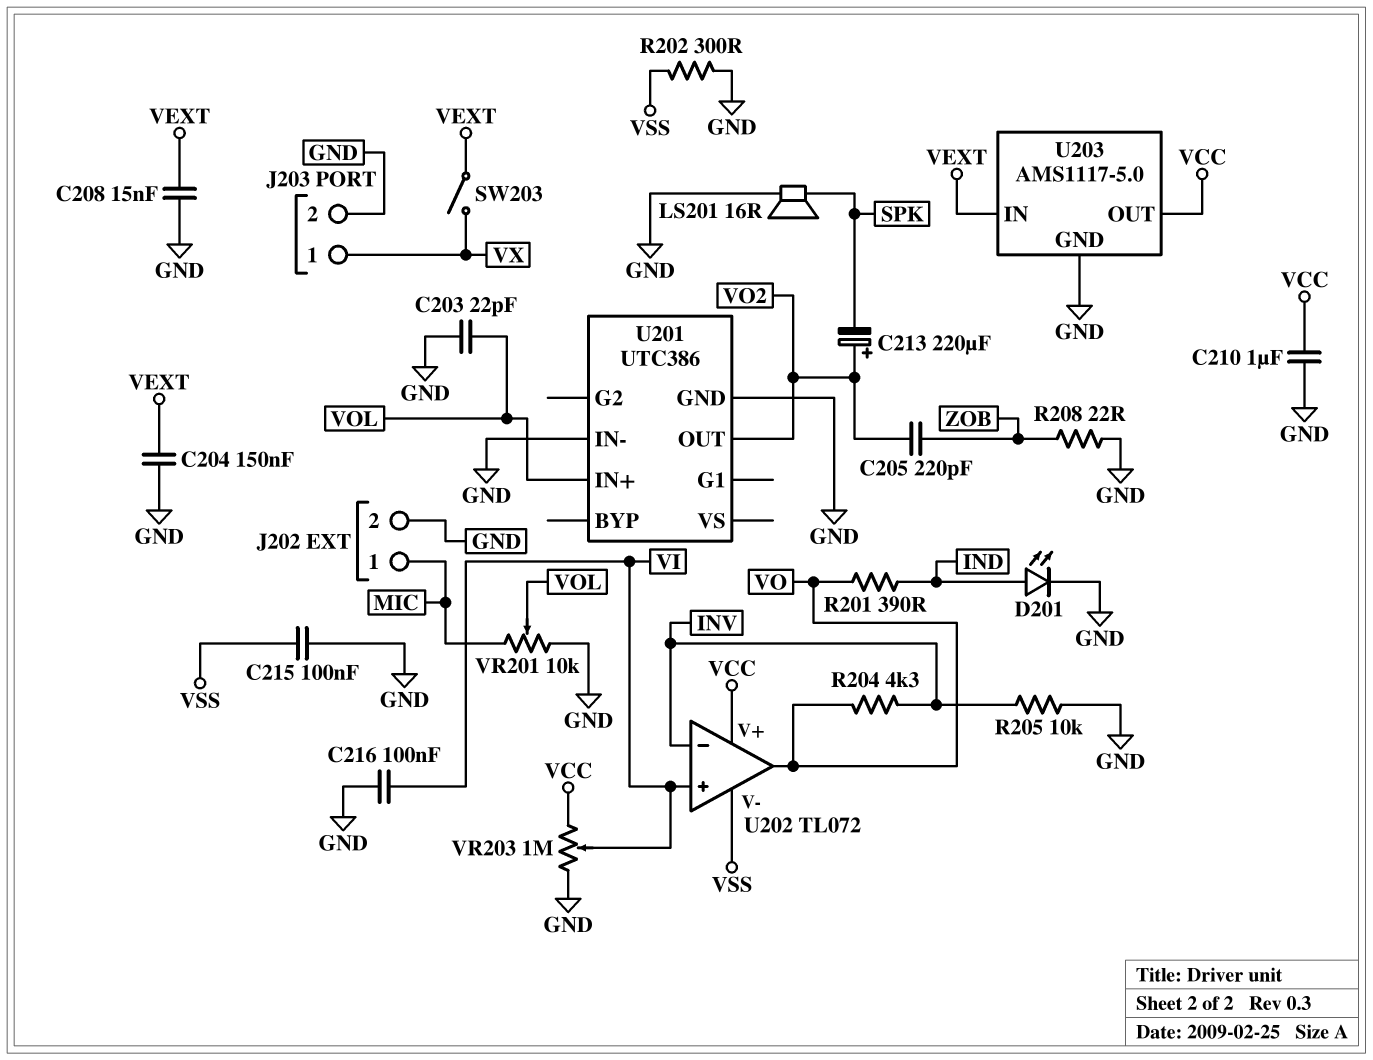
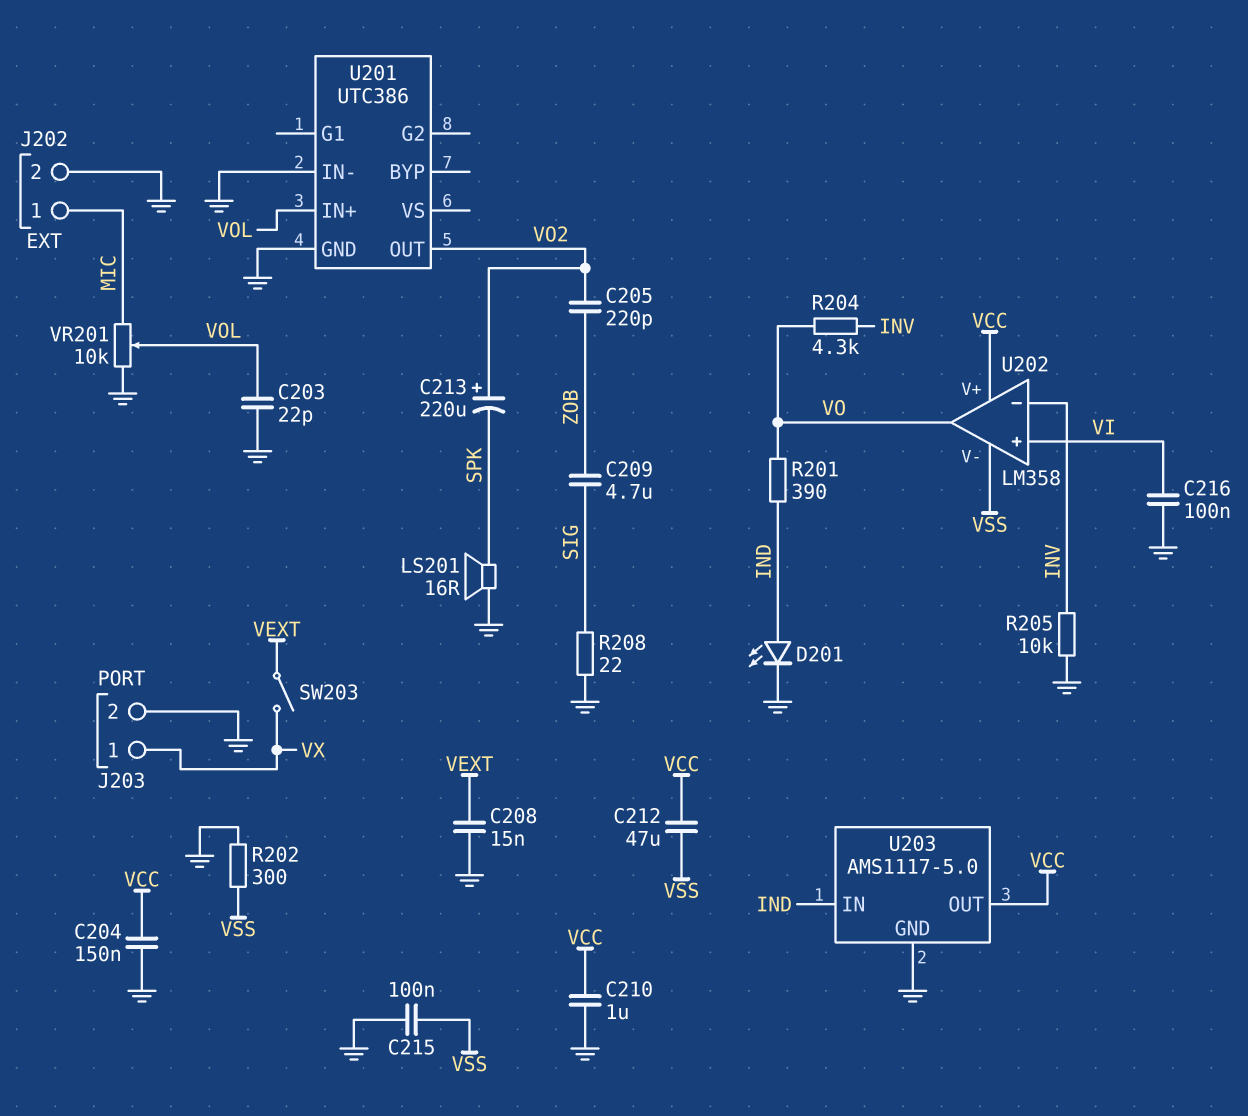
C204: 150nF (GND, VEXT) -> 150nF (GND, VCC)
C209: none -> 4.7uF (SIG, ZOB)
C212: none -> 47uF (VCC, VSS)
R208: 22 (GND, ZOB) -> 22 (GND, SIG)
U202: TL072 -> LM358
U203 pin IN: VEXT -> IND
VR203: 1M (GND, VCC, wiper VI) -> none

